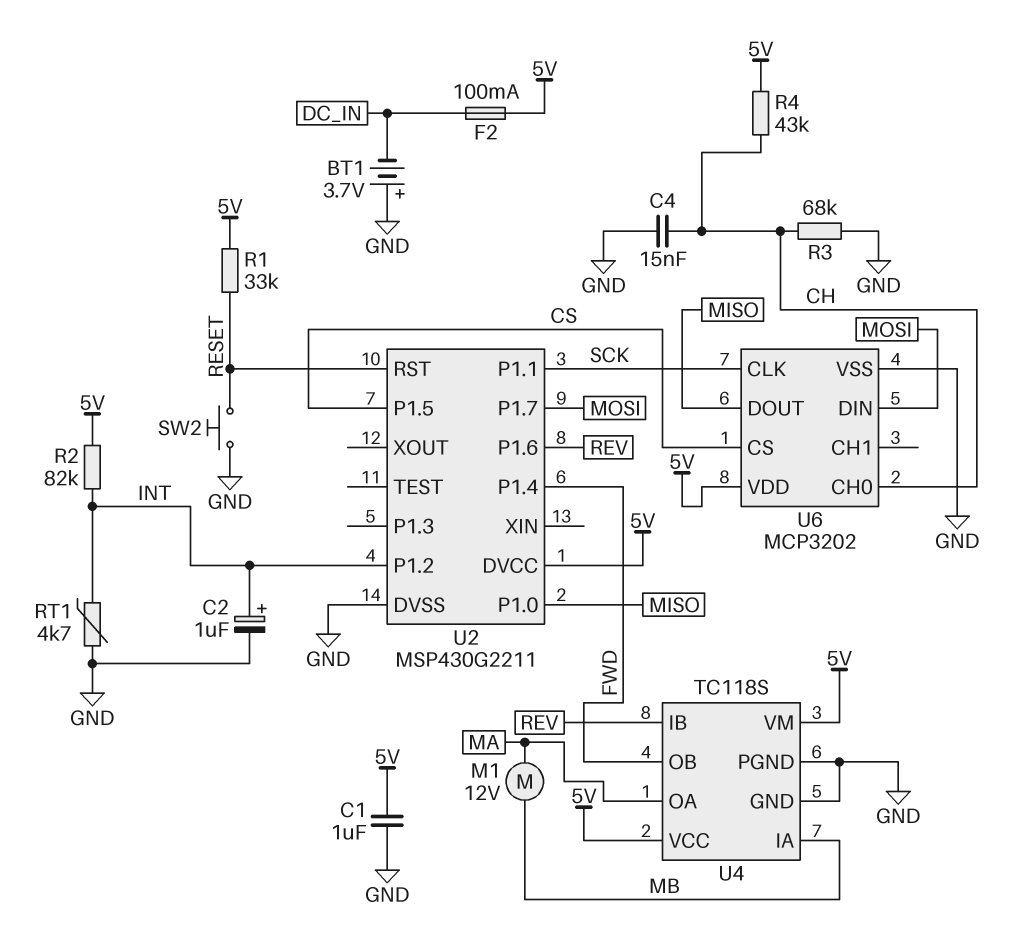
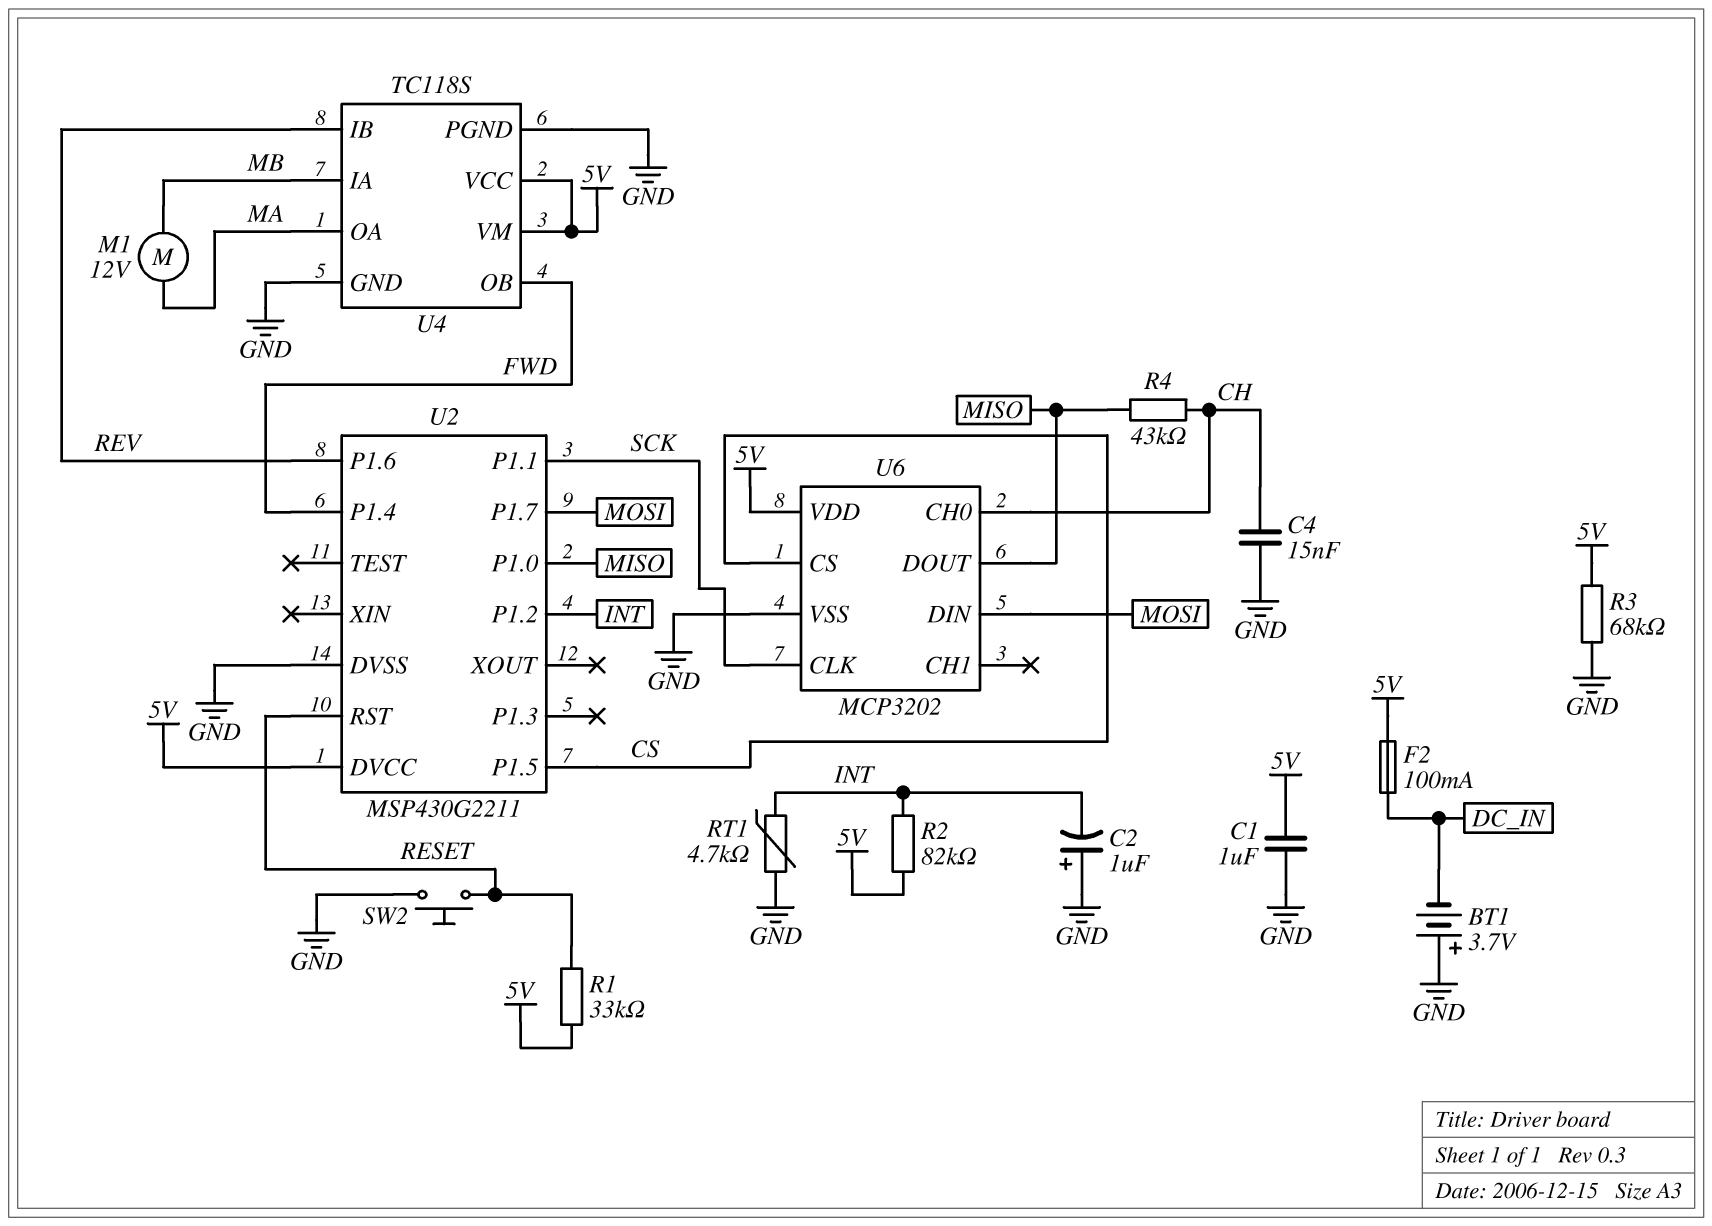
C2: 1uF (plus INT, minus GND) -> 1uF (plus GND, minus INT)
R3: 68k (CH, GND) -> 68k (5V, GND)
R4: 43k (5V, CH) -> 43k (CH, MISO)

